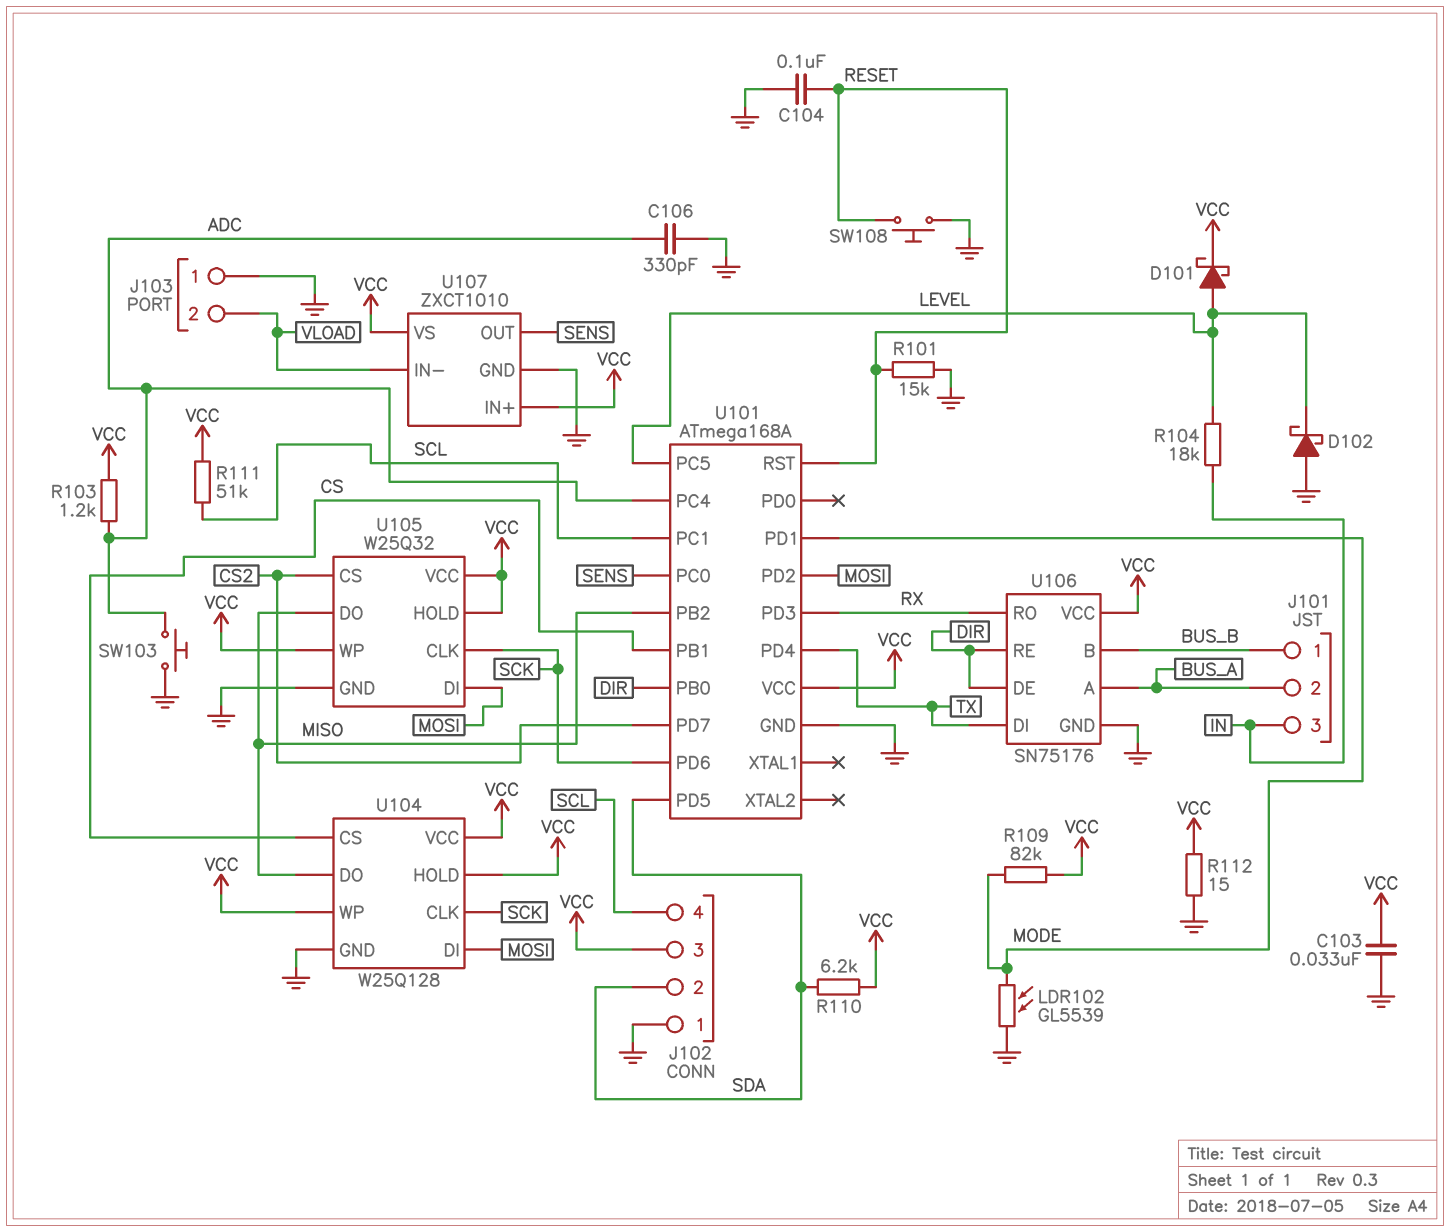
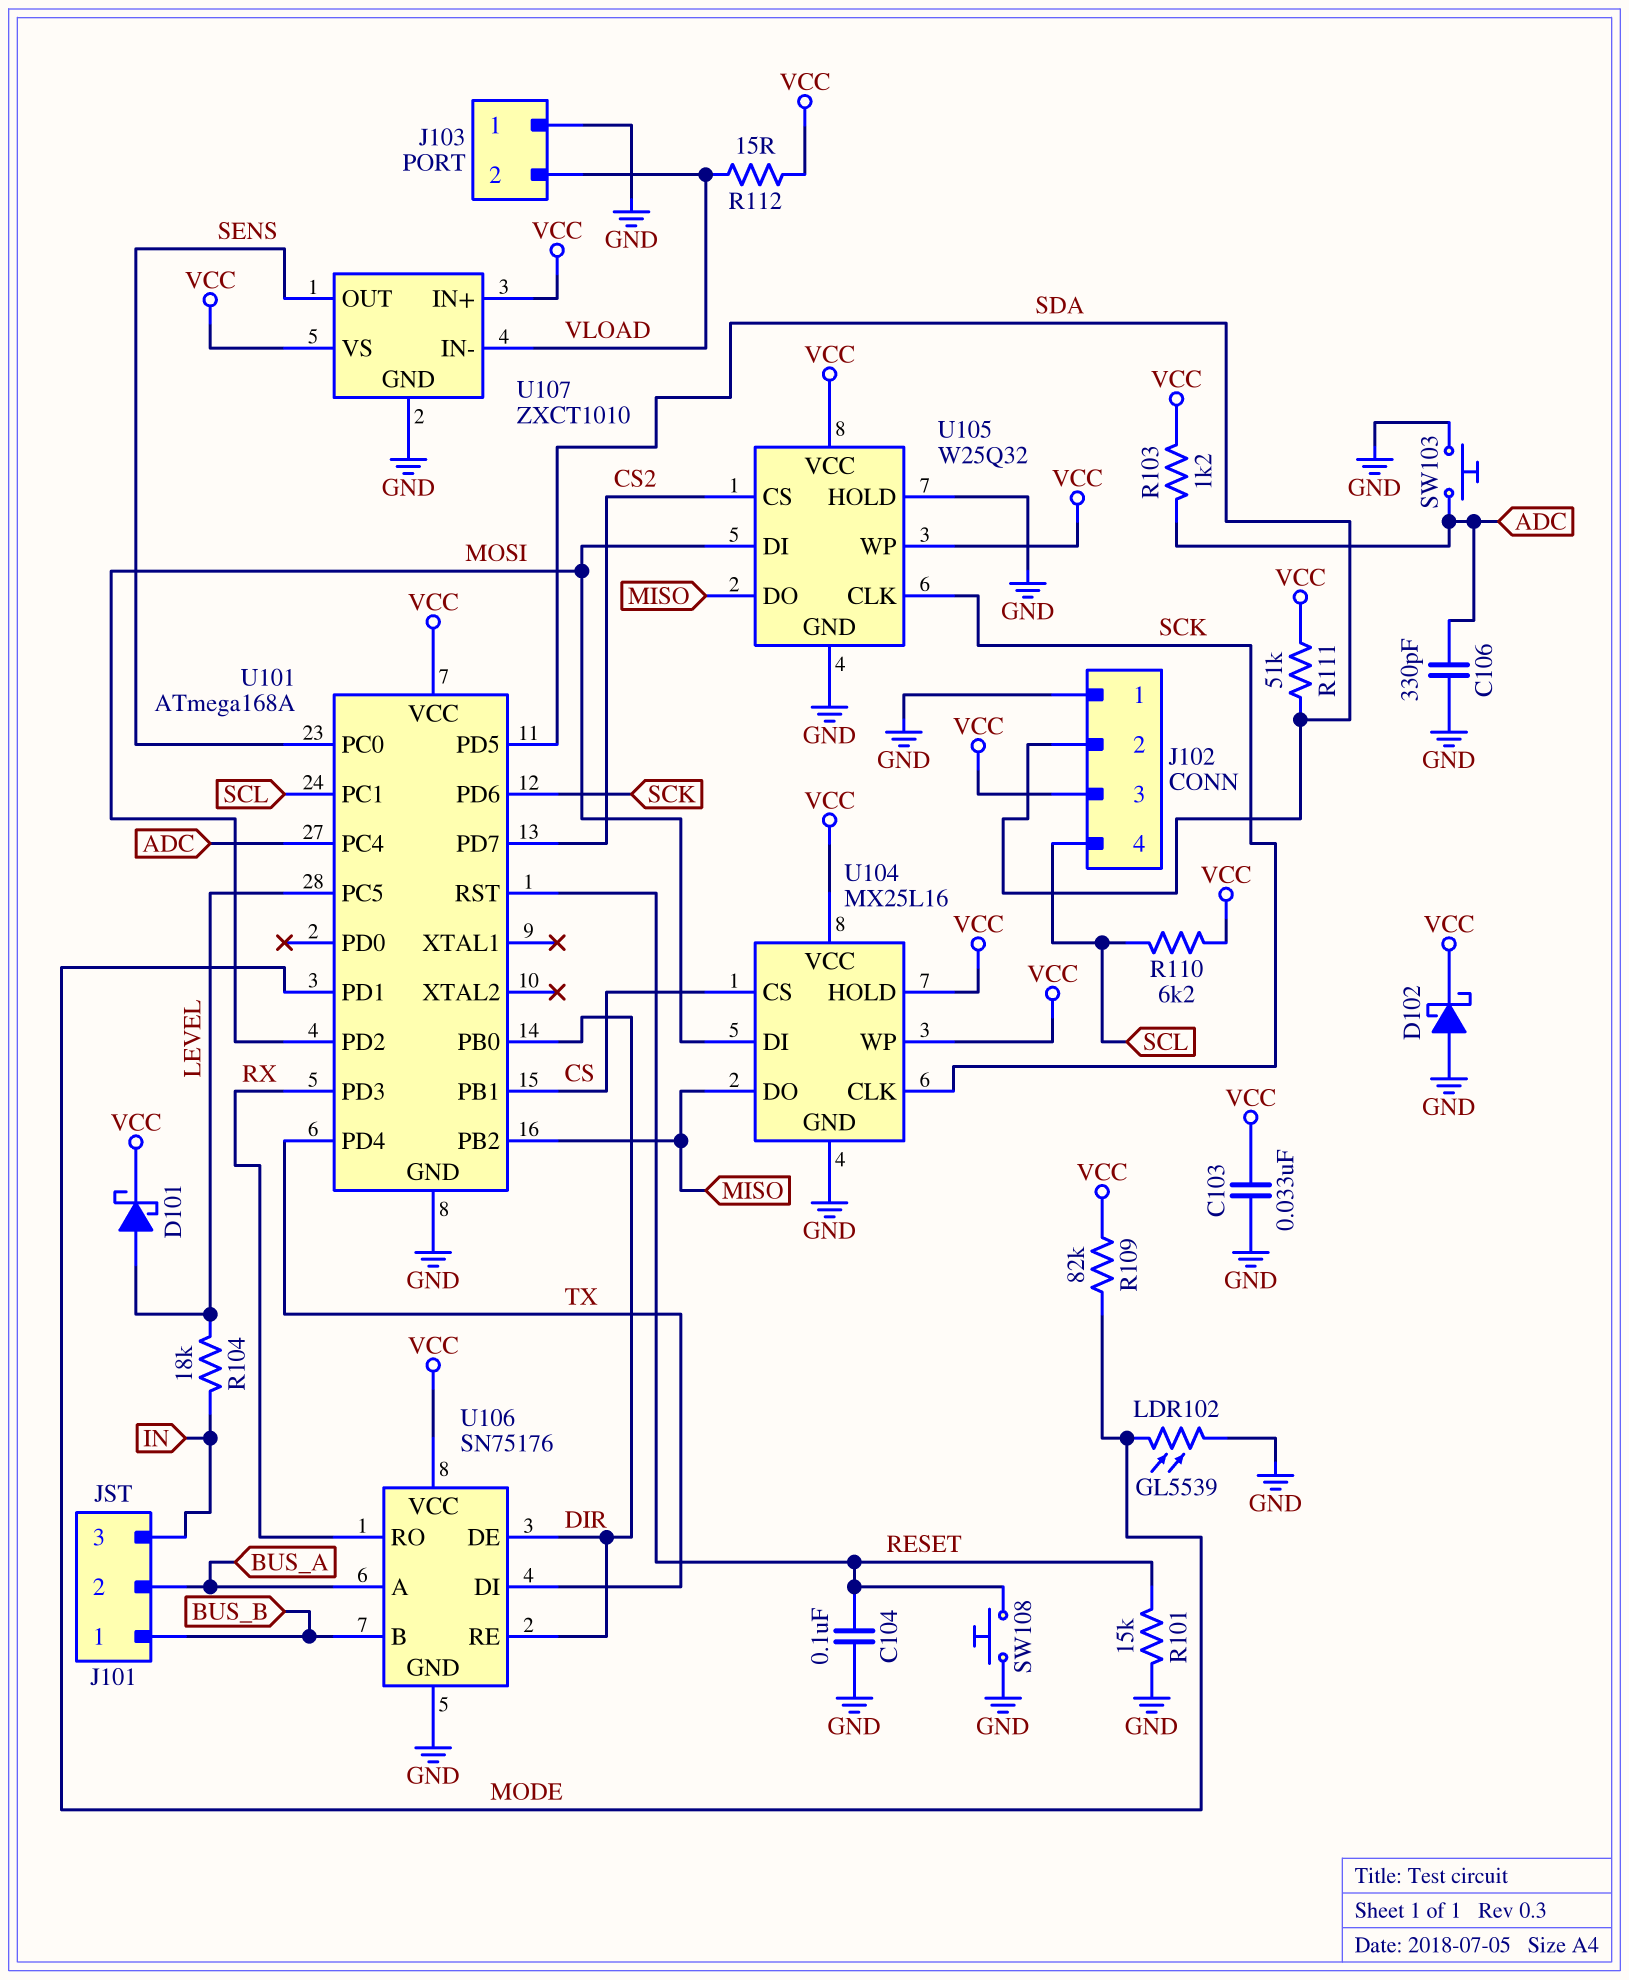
D102: schottky (A GND, K LEVEL) -> schottky (A GND, K VCC)
R110: 6.2k (SDA, VCC) -> 6.2k (SCL, VCC)
R111: 51k (SCL, VCC) -> 51k (SDA, VCC)
R112: 15 (GND, VCC) -> 15 (VCC, VLOAD)
U104: W25Q128 -> MX25L16
U105 pin HOLD: VCC -> GND

